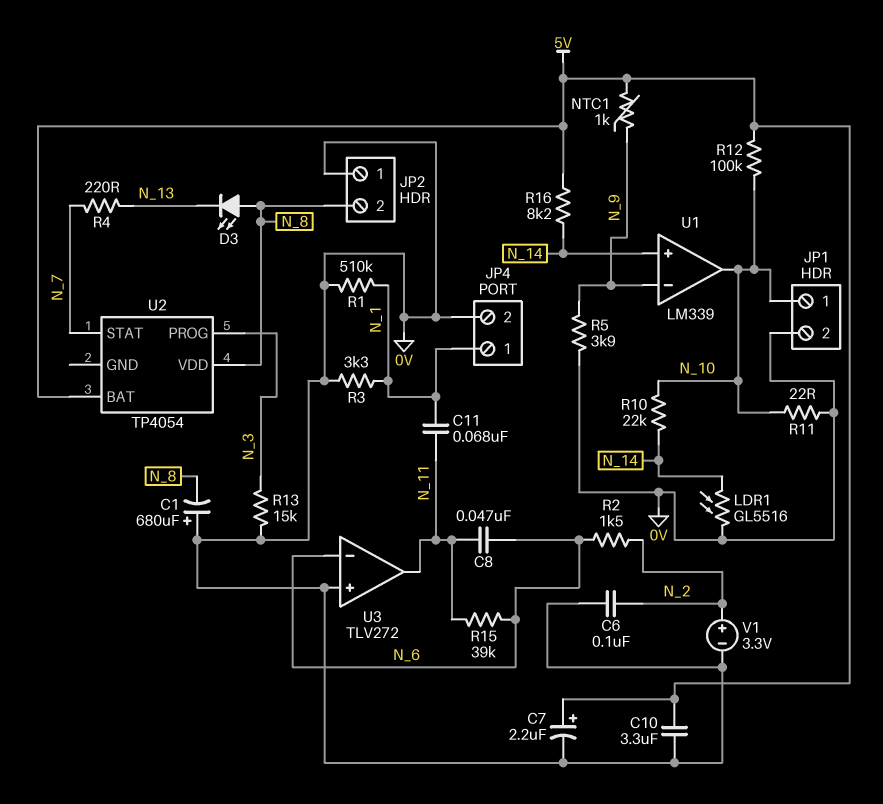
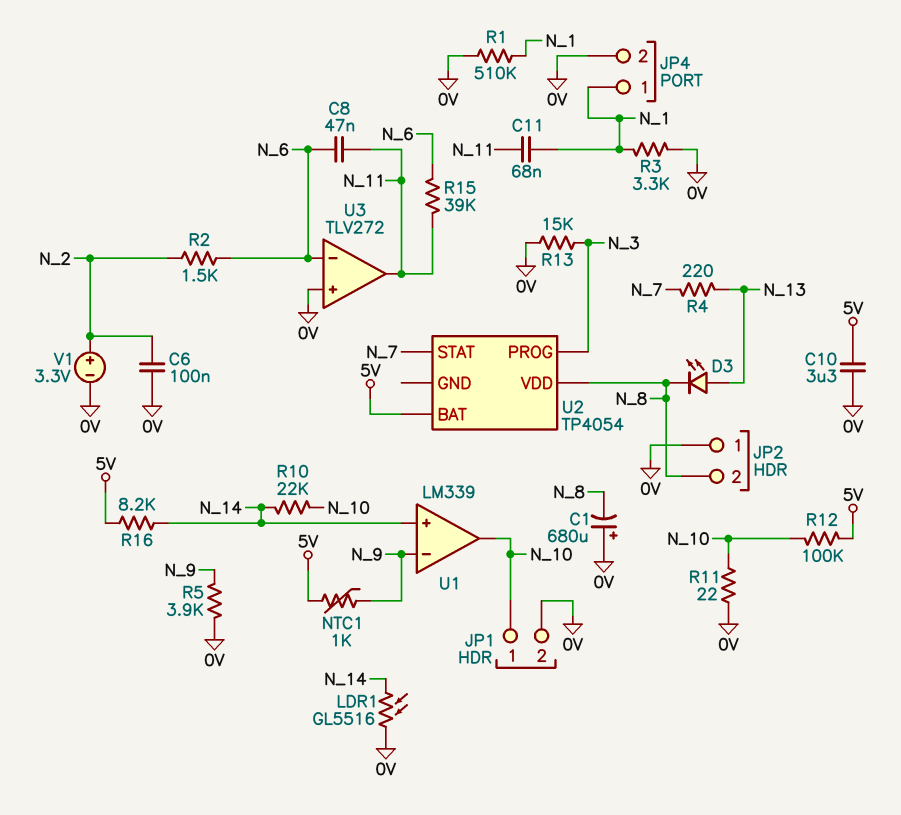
C7: 2.2uF (plus 5V, minus 0V) -> none
D3: LED (A N_8, K N_13) -> LED (A N_13, K N_8)

